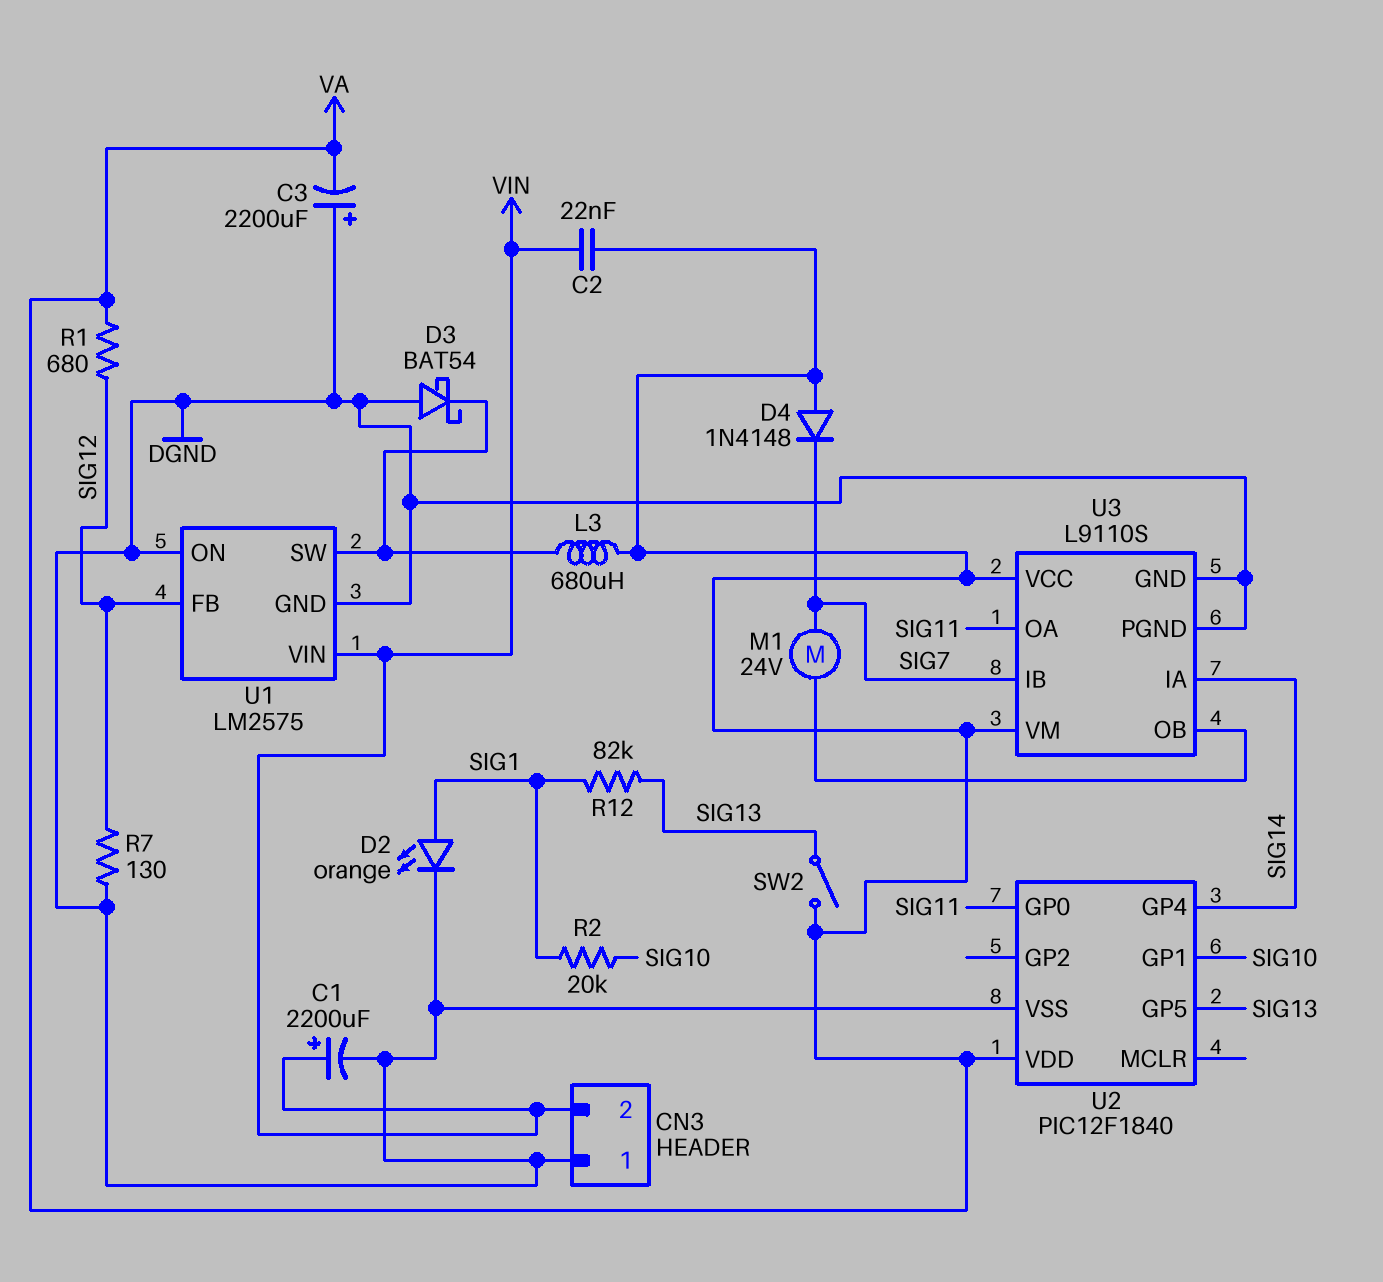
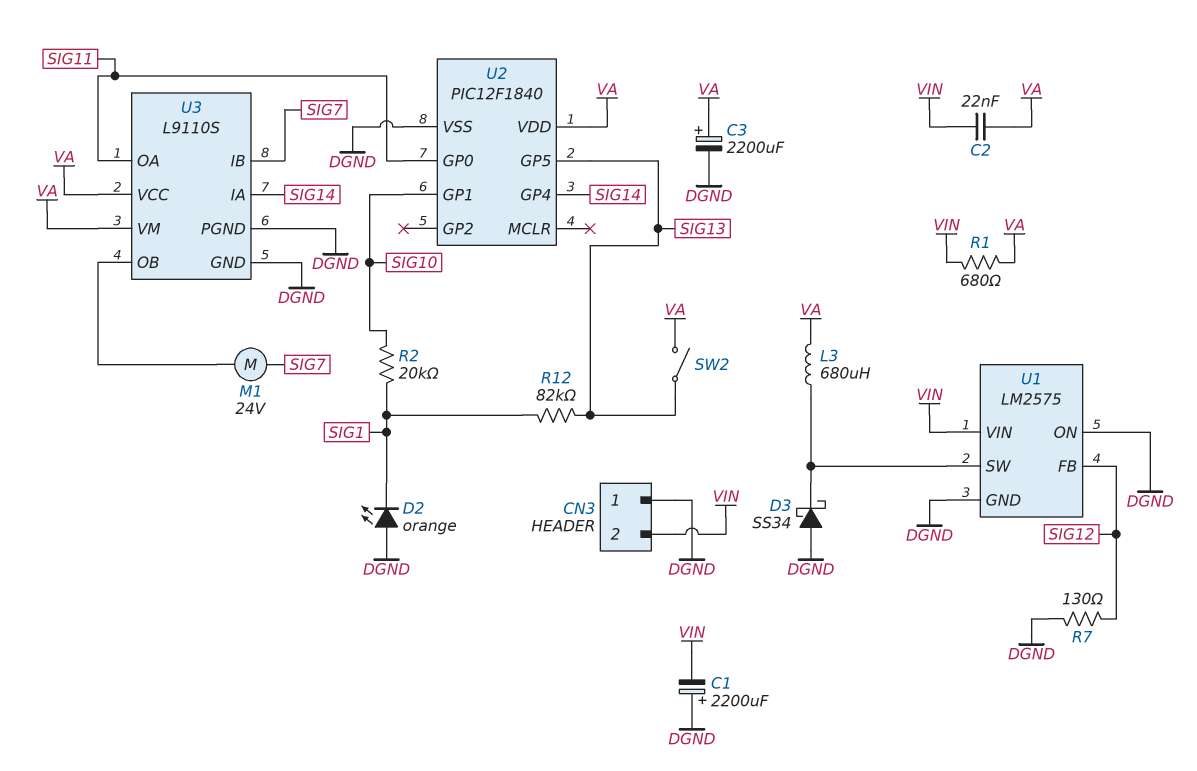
C1: 2200uF (plus VIN, minus DGND) -> 2200uF (plus DGND, minus VIN)
C3: 2200uF (plus DGND, minus VA) -> 2200uF (plus VA, minus DGND)
D2: LED orange (A SIG1, K DGND) -> LED orange (A DGND, K SIG1)
D3: schottky BAT54 (A DGND, K U1/SW) -> schottky SS34 (A DGND, K U1/SW)
D4: diode 1N4148 (A VA, K SIG7) -> none
R1: 680 (SIG12, VA) -> 680 (VA, VIN)

